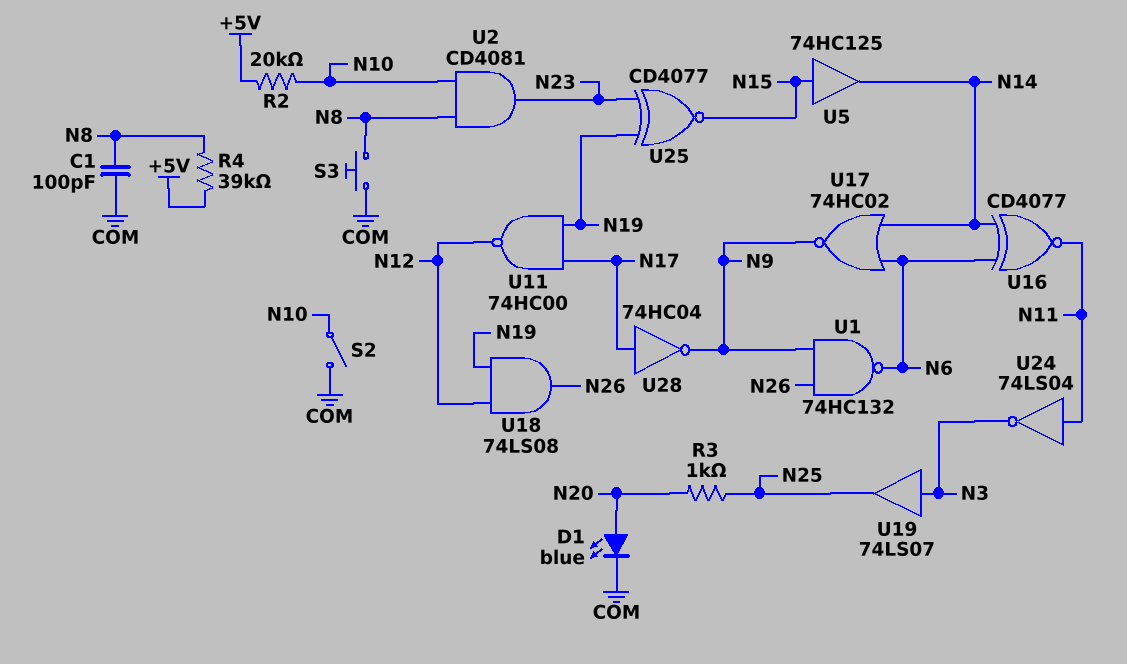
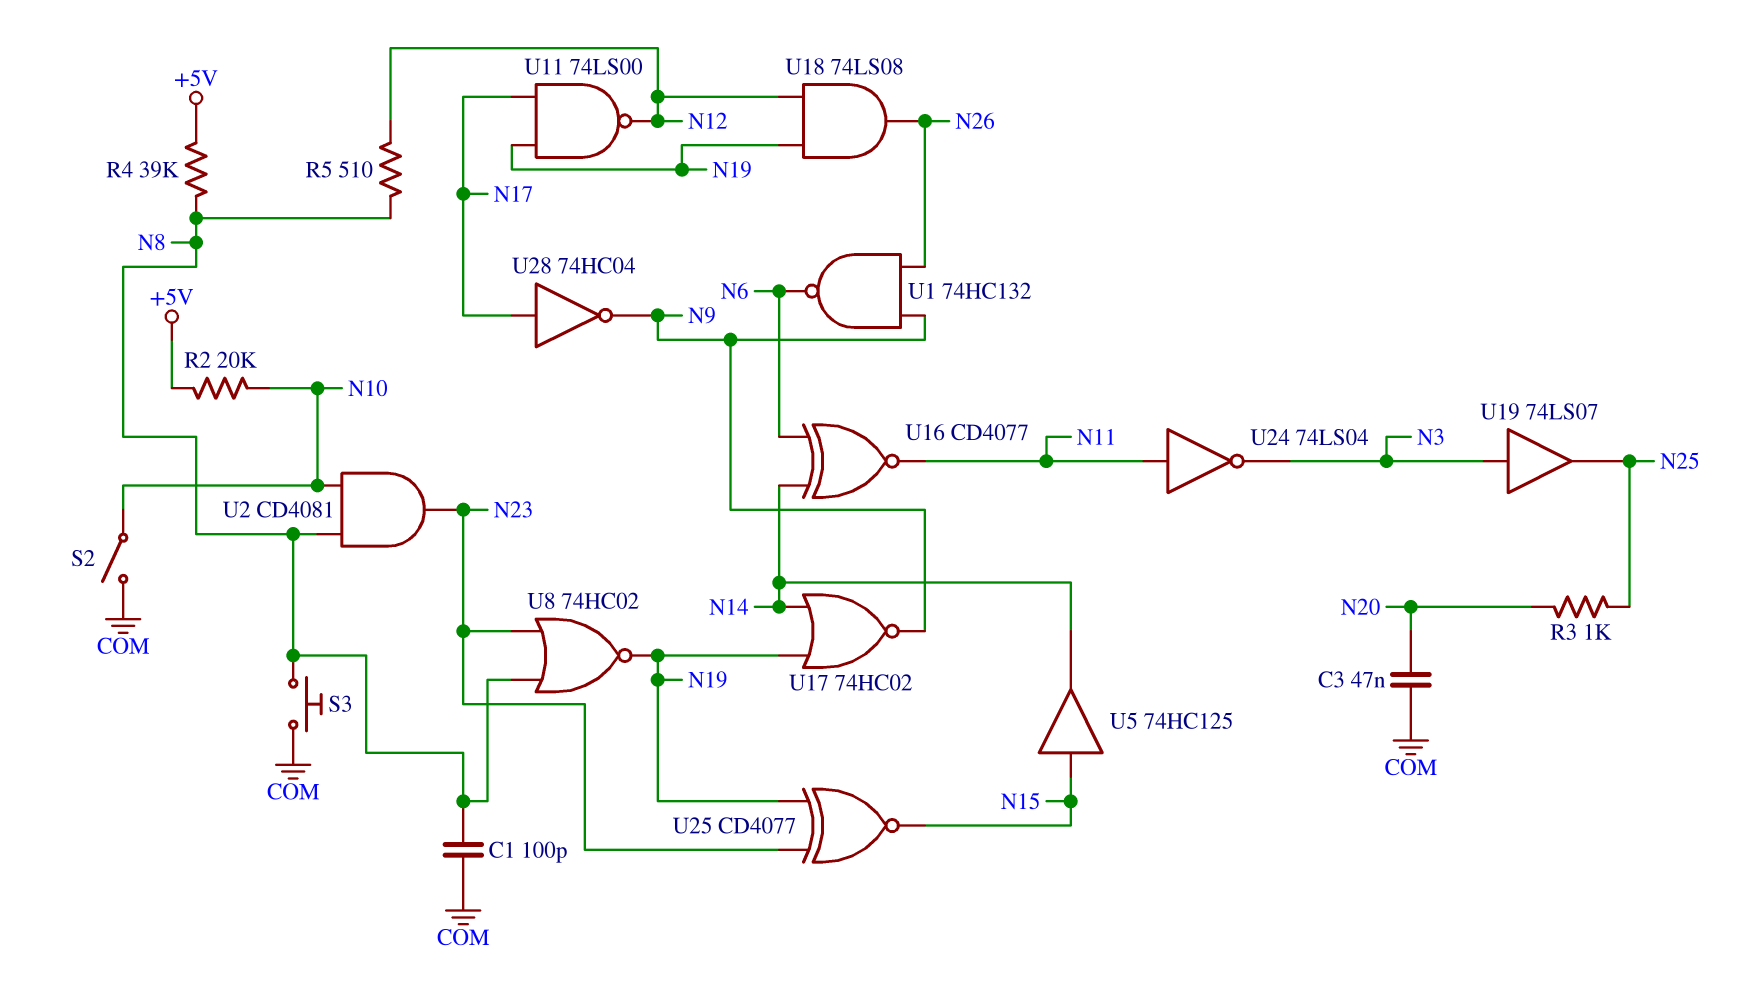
C3: none -> 47nF (COM, N20)
D1: LED blue (A N20, K COM) -> none
R5: none -> 510 (N8, N12)
U8: none -> NOR 74HC02 (in N8, in N23, out N19)
U11: NAND 74HC00 (in N17, in N19, out N12) -> NAND 74LS00 (in N17, in N19, out N12)
U17: NOR 74HC02 (in N6, in N14, out N9) -> NOR 74HC02 (in N14, in N19, out N9)

